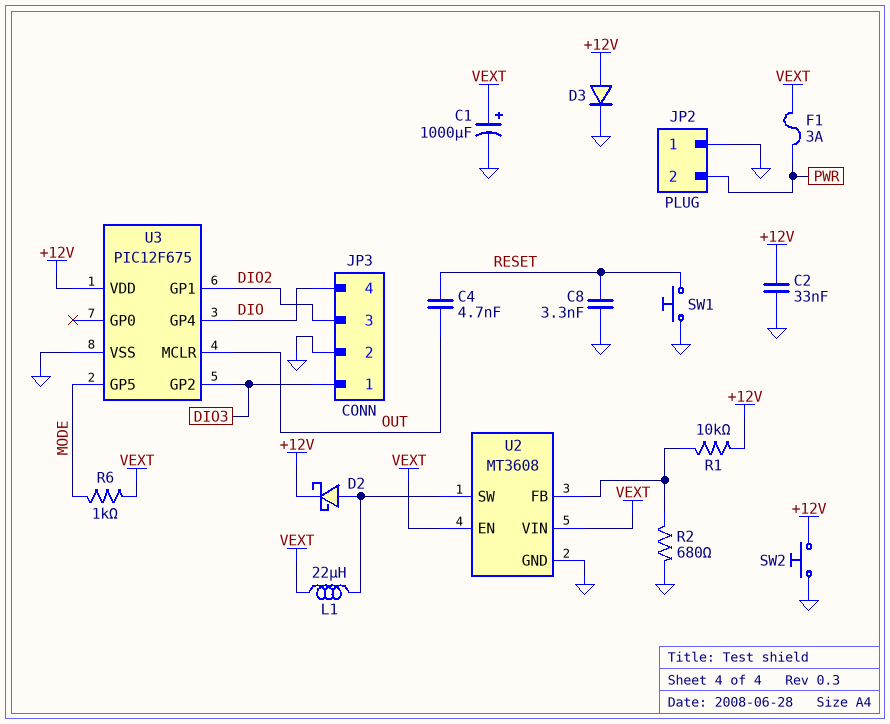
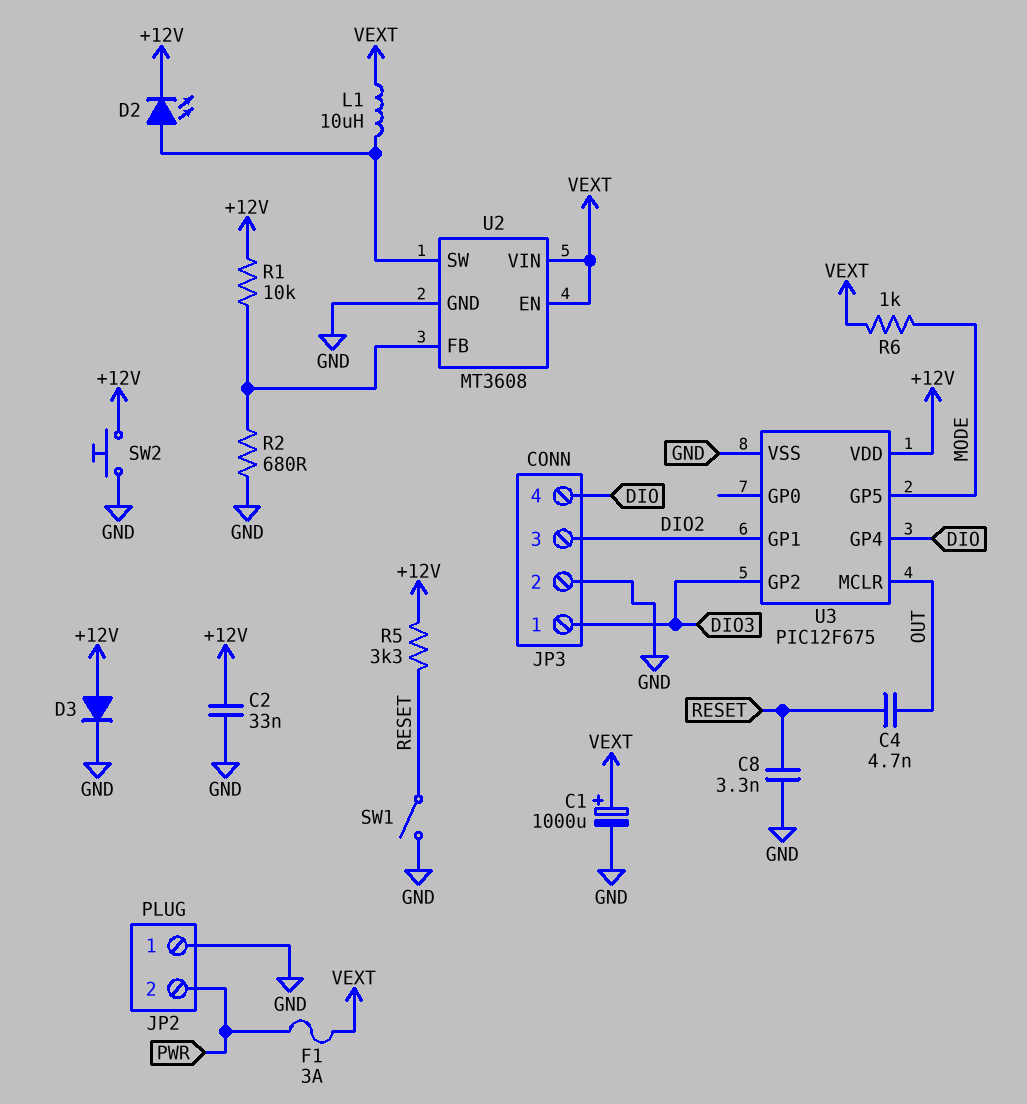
D2: schottky (A U2/SW, K +12V) -> LED (A U2/SW, K +12V)
L1: 22uH (U2/SW, VEXT) -> 10uH (U2/SW, VEXT)
R5: none -> 3.3k (+12V, RESET)
SW1: button (GND, RESET) -> switch (GND, RESET)

